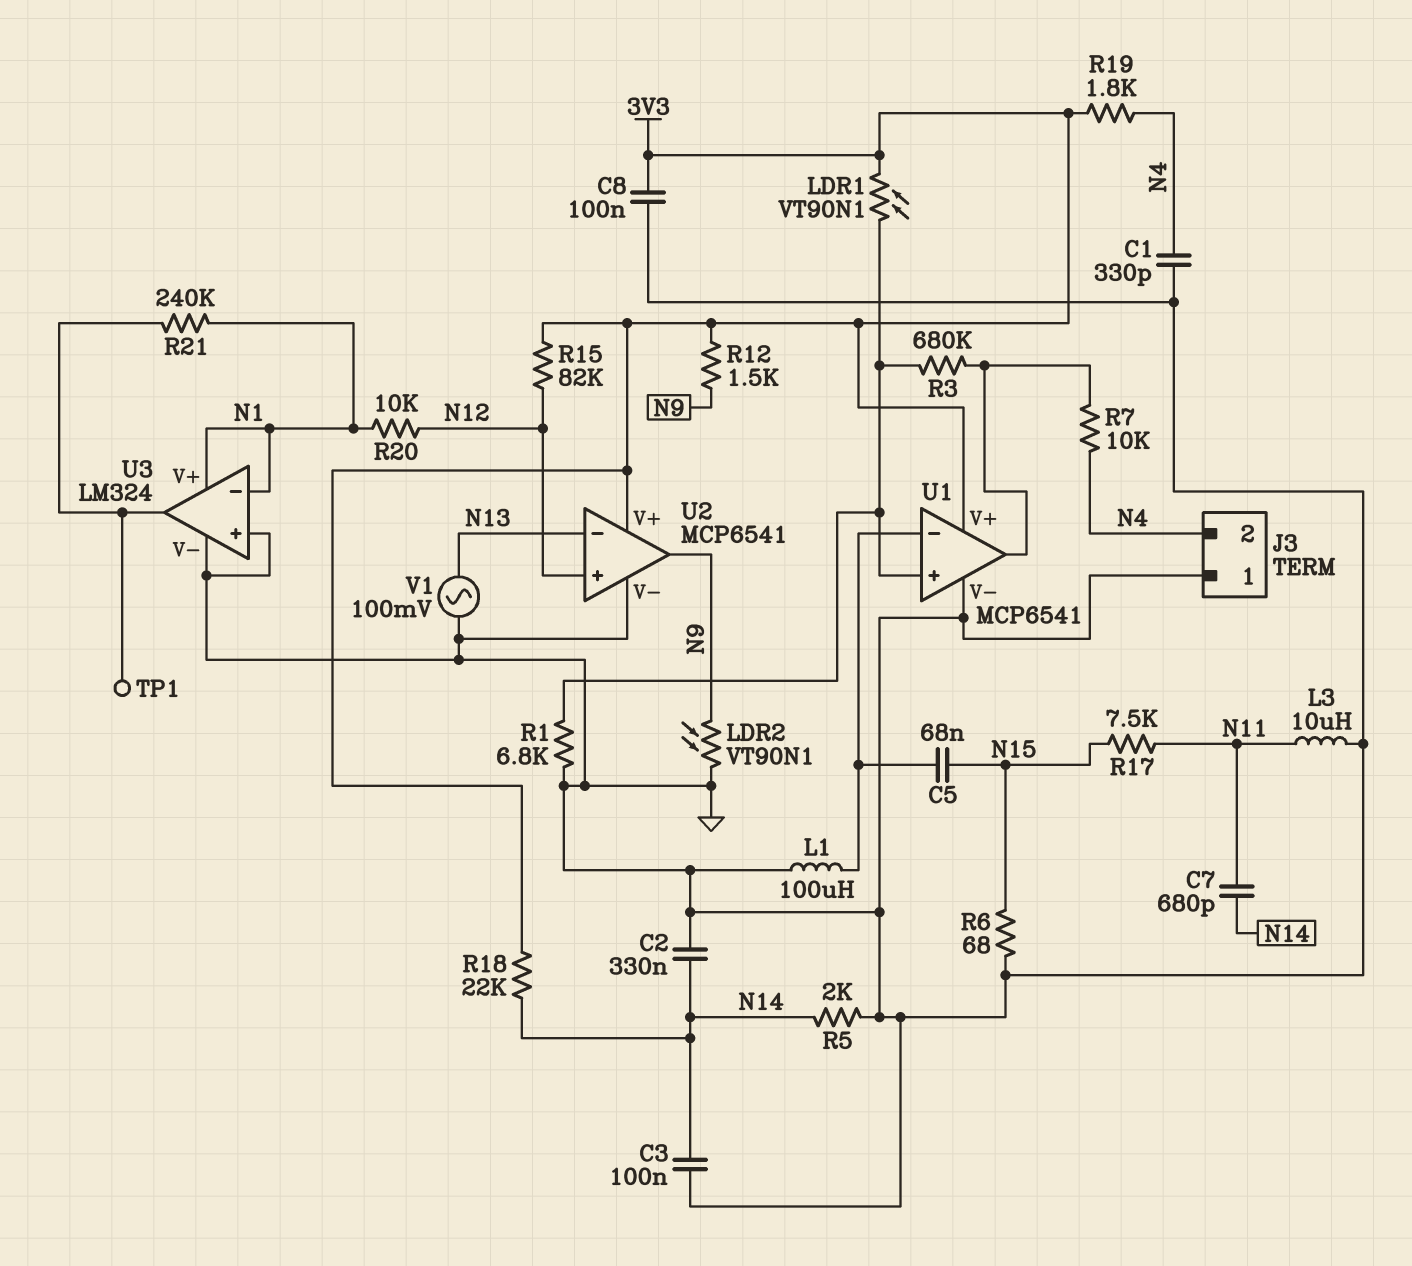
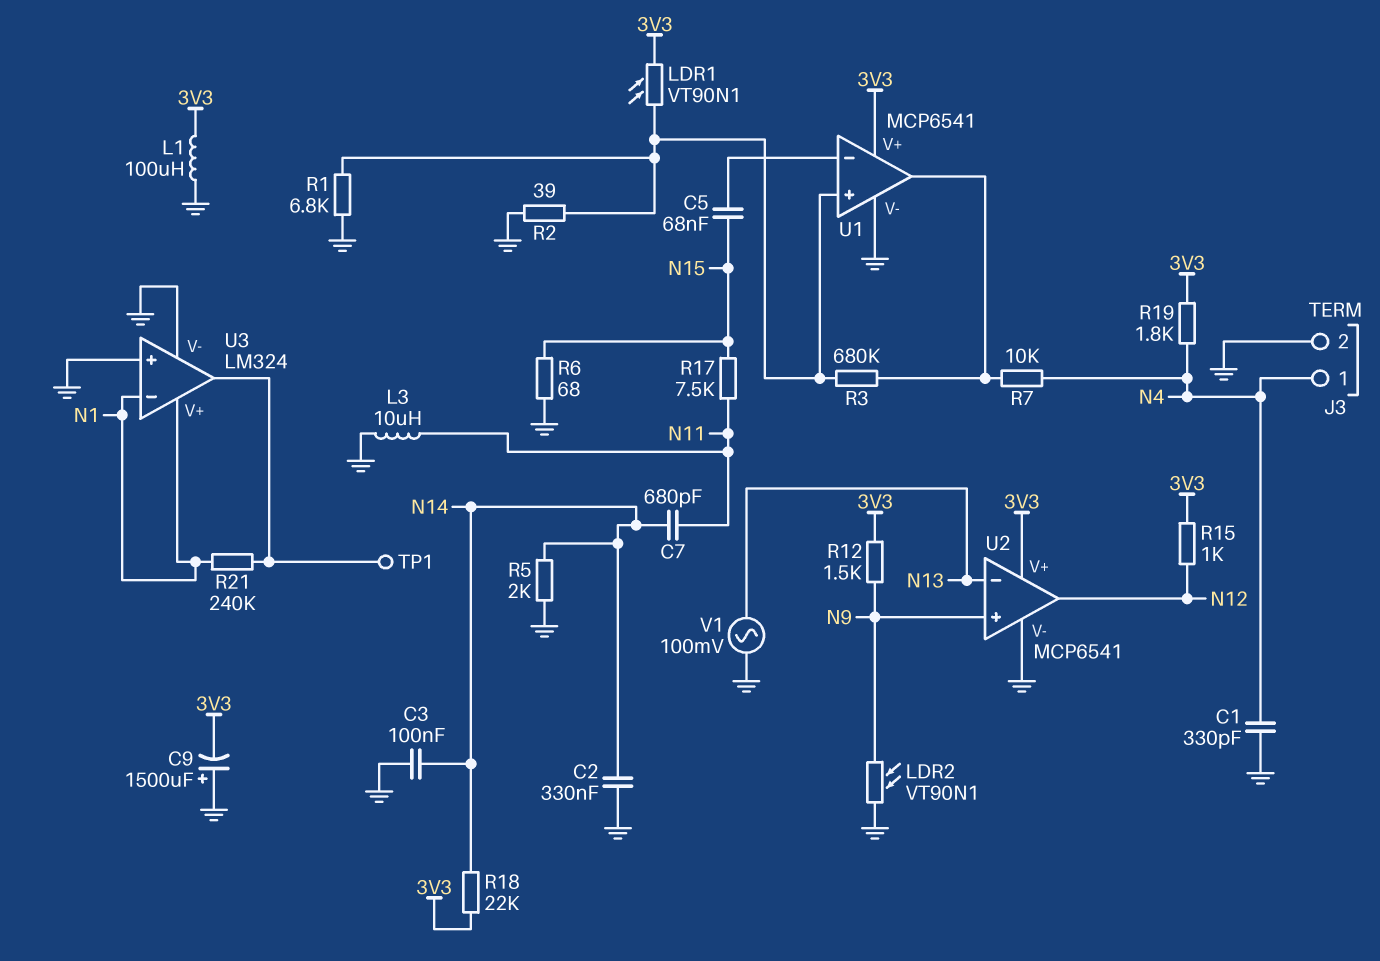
C8: 100nF (3V3, GND) -> none
C9: none -> 1500uF (plus GND, minus 3V3)
J3 pin 1: GND -> N4
J3 pin 2: N4 -> GND
L1: 100uH (GND, U1/in-) -> 100uH (3V3, GND)
R2: none -> 39 (GND, U1/in+)
R15: 82k (3V3, N12) -> 1k (3V3, N12)
R20: 10k (N1, N12) -> none
U2 pin in+: N12 -> N9
U2 pin out: N9 -> N12

